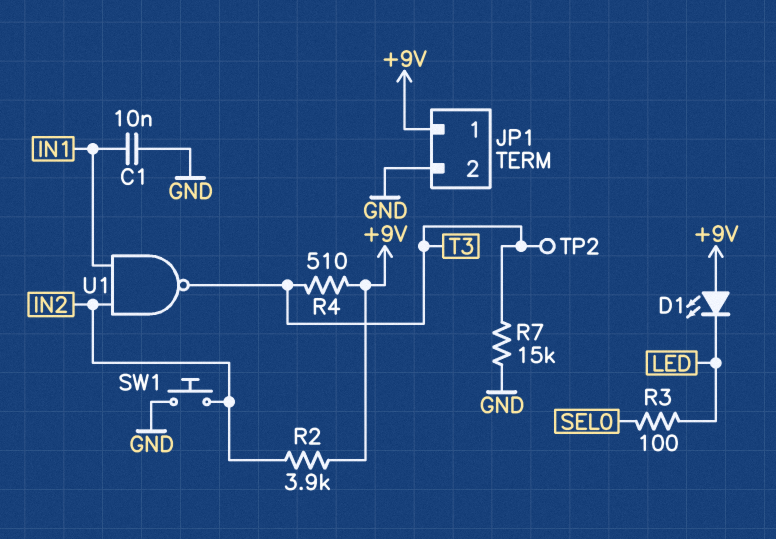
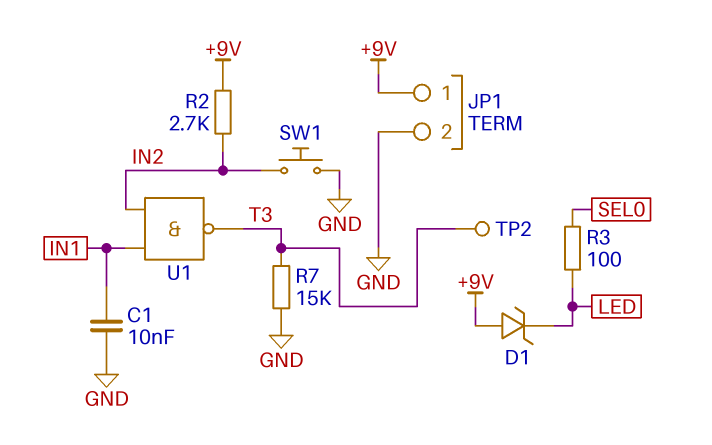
D1: LED (A +9V, K LED) -> zener (A +9V, K LED)
R2: 3.9k (+9V, IN2) -> 2.7k (+9V, IN2)
R4: 510 (+9V, T3) -> none

